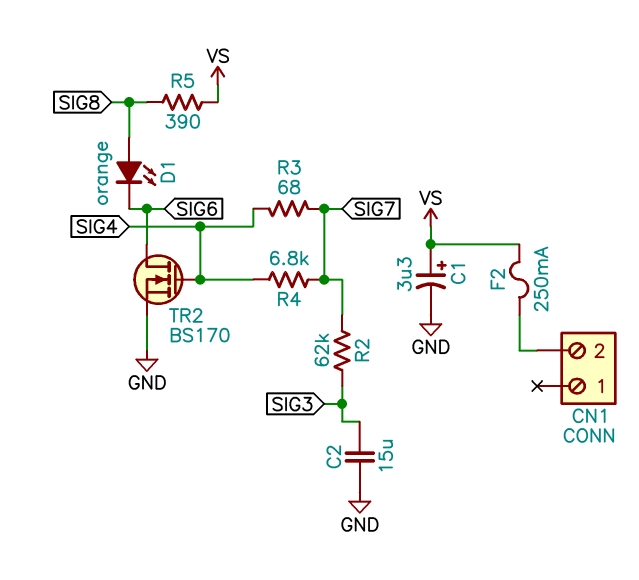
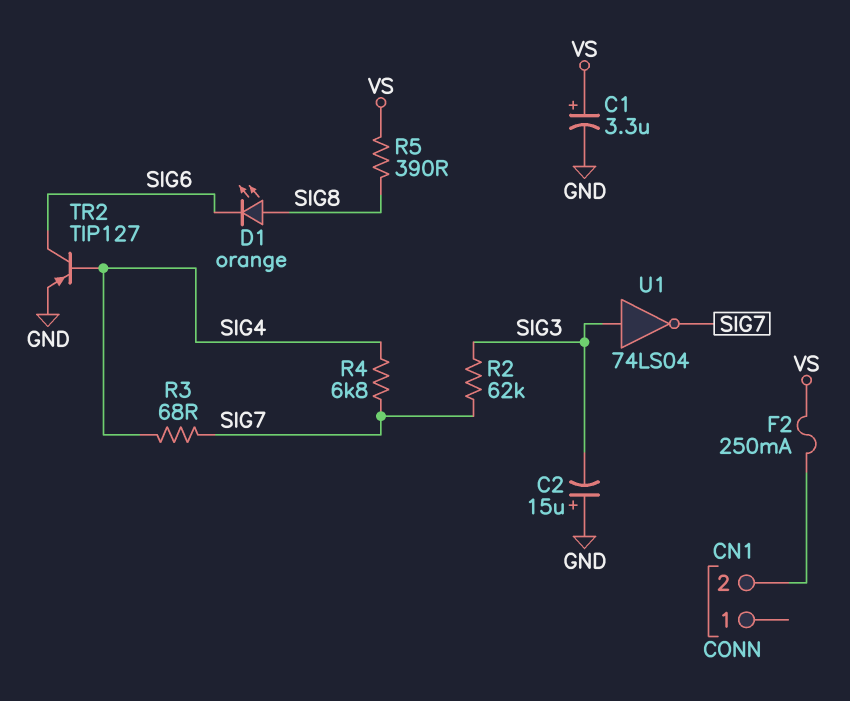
C2: 15uF (GND, SIG3) -> 15uF (plus GND, minus SIG3)
TR2: NMOS BS170 (G SIG4, D SIG6, S GND) -> PNP TIP127 (B SIG4, C SIG6, E GND)
U1: none -> NOT 74LS04 (in SIG3, out SIG7)

